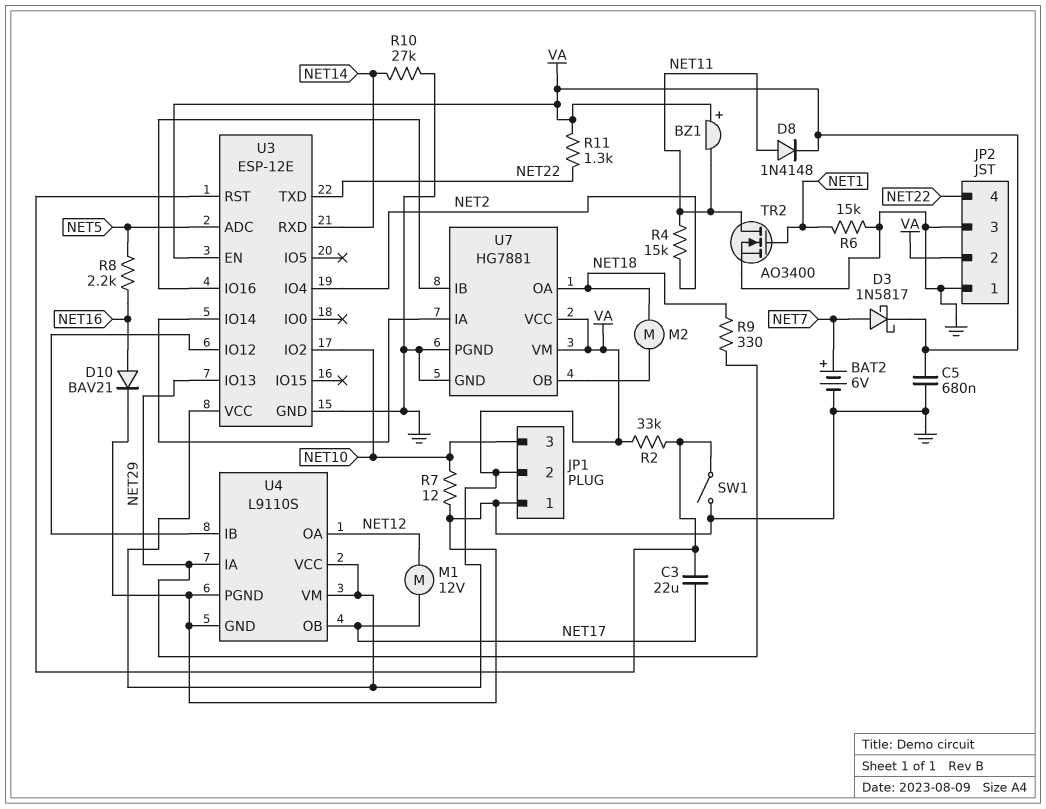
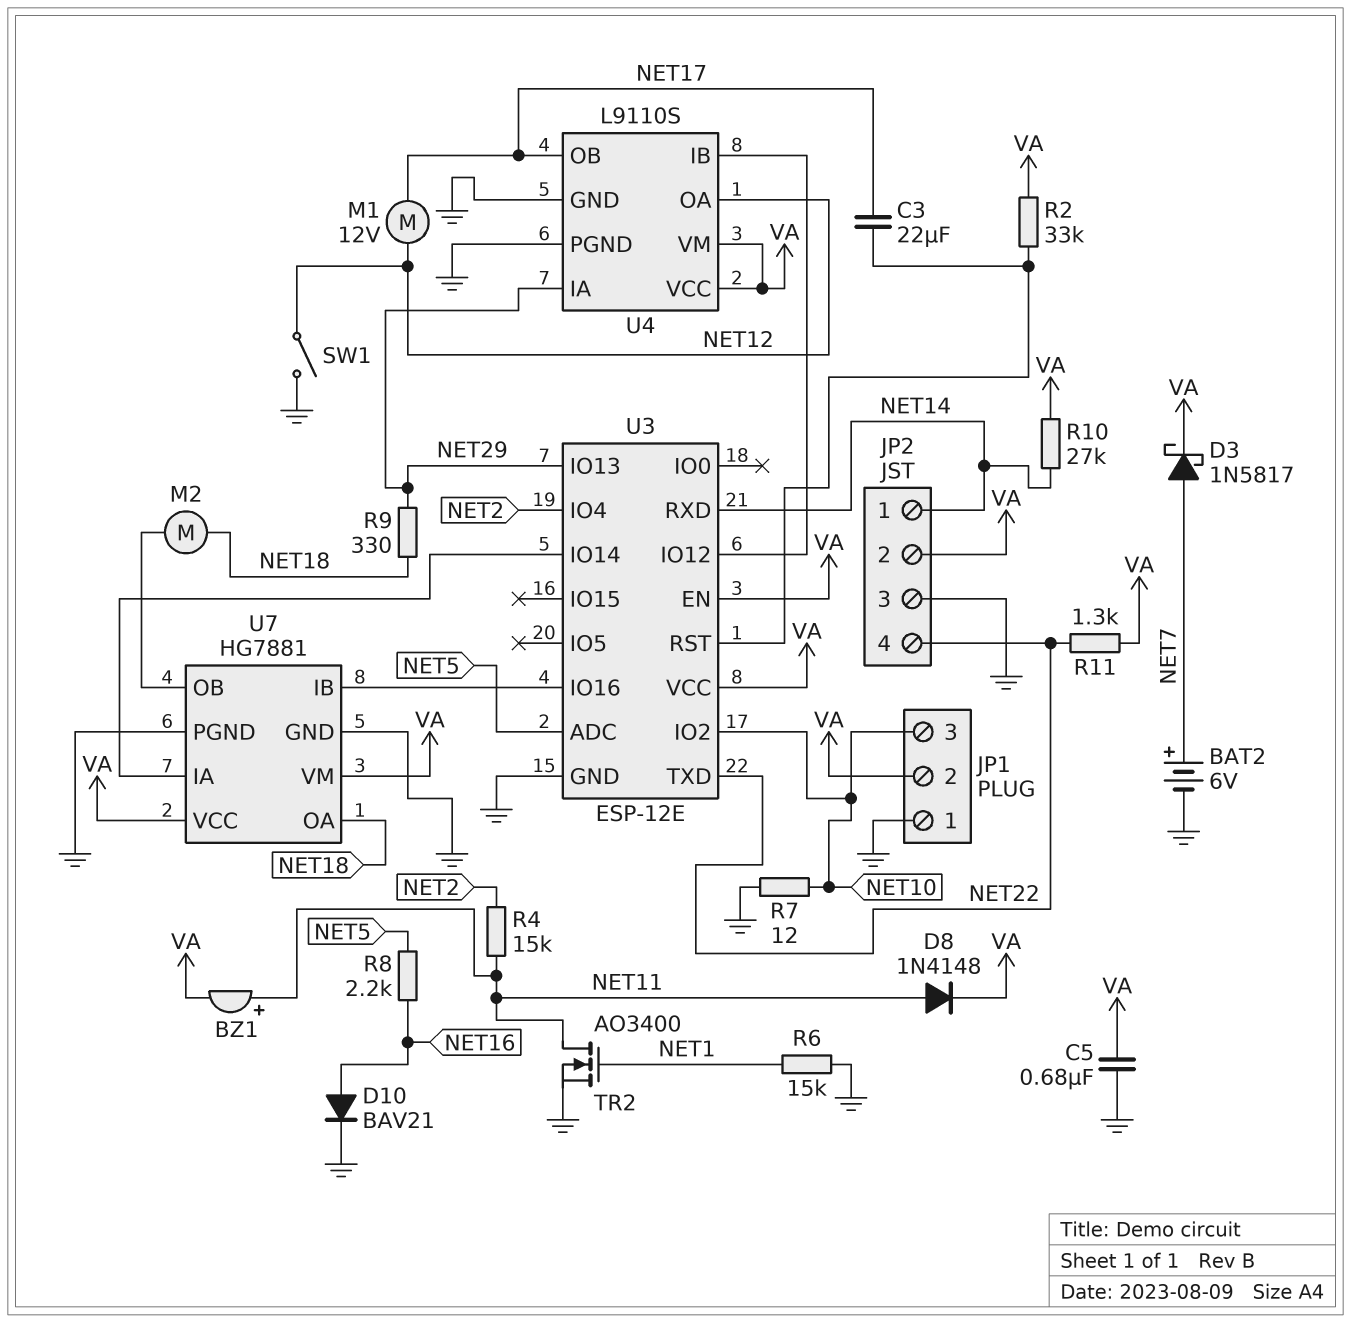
BZ1: buzzer (plus VA, minus NET11) -> buzzer (plus NET11, minus VA)
JP2 pin 1: GND -> NET14
R10: 27k (GND, NET14) -> 27k (NET14, VA)
SW1: switch (GND, U3/RST) -> switch (GND, NET12)

